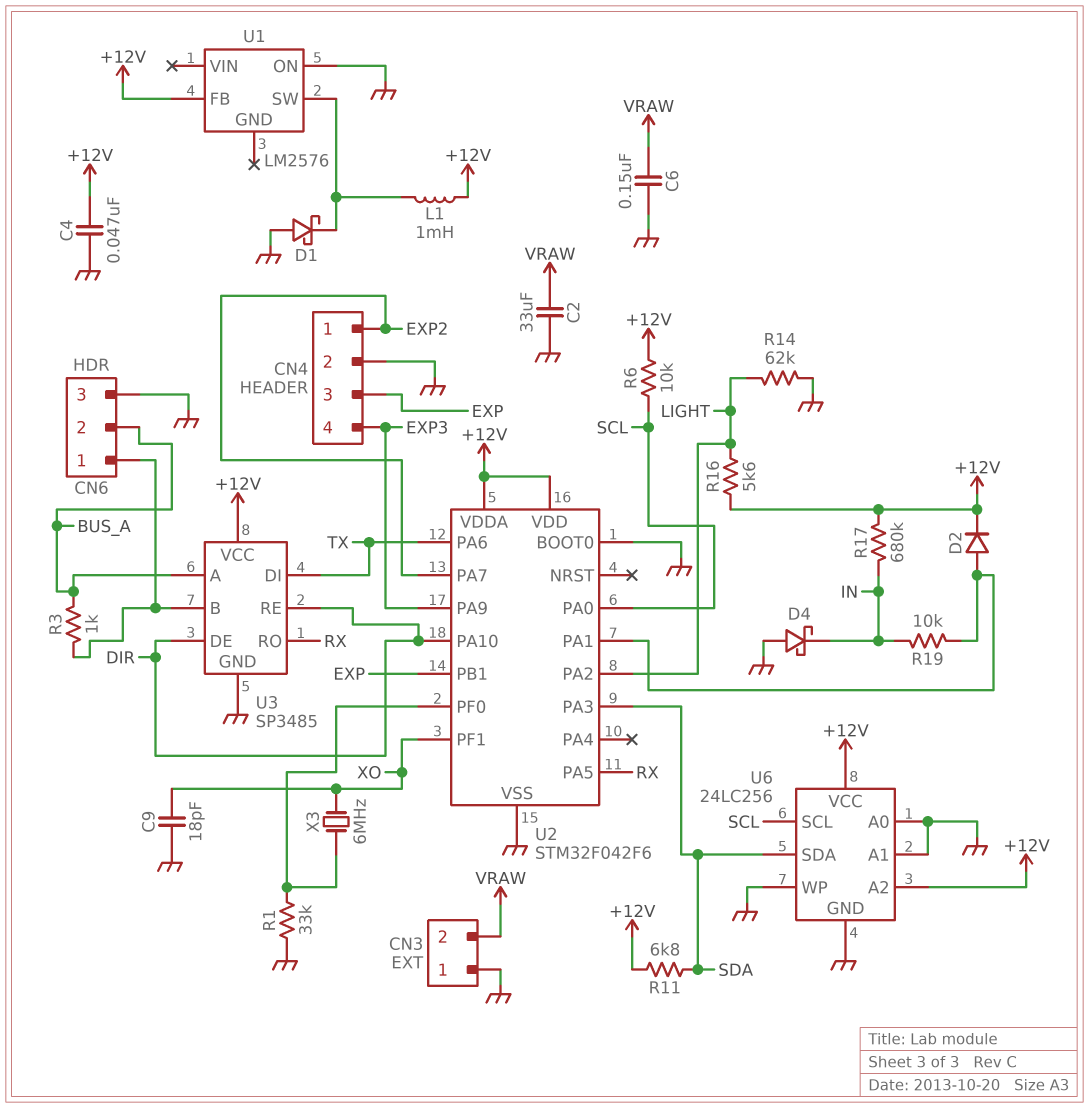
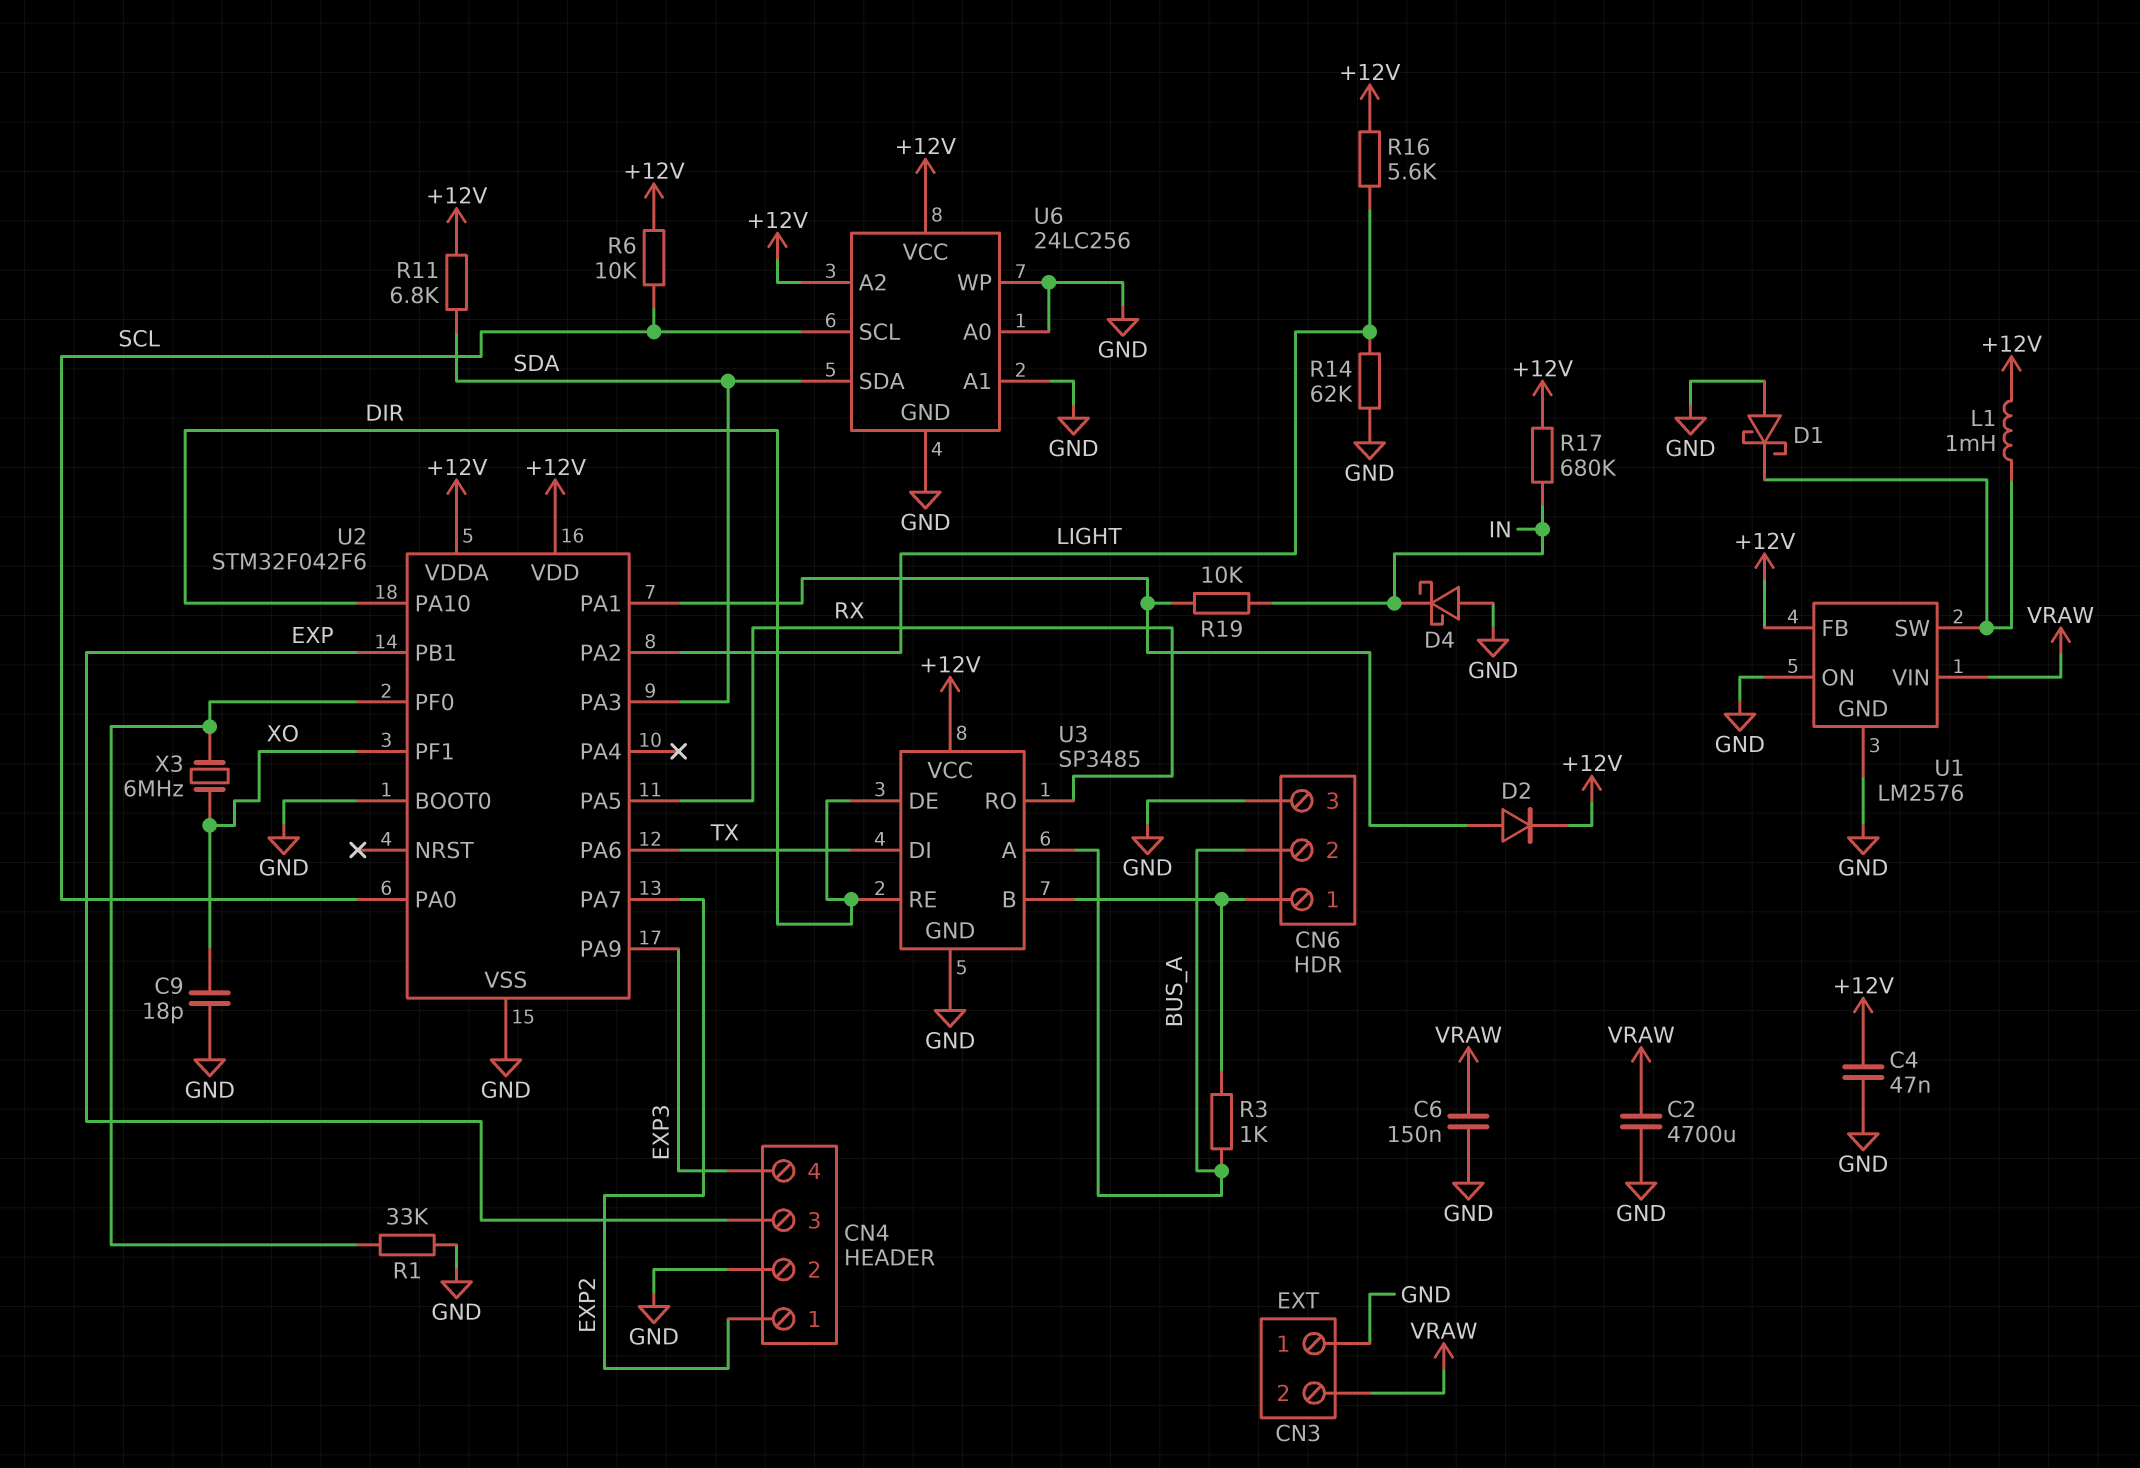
C2: 33uF (GND, VRAW) -> 4700uF (GND, VRAW)
U1 pin GND: none -> GND
U1 pin VIN: none -> VRAW

